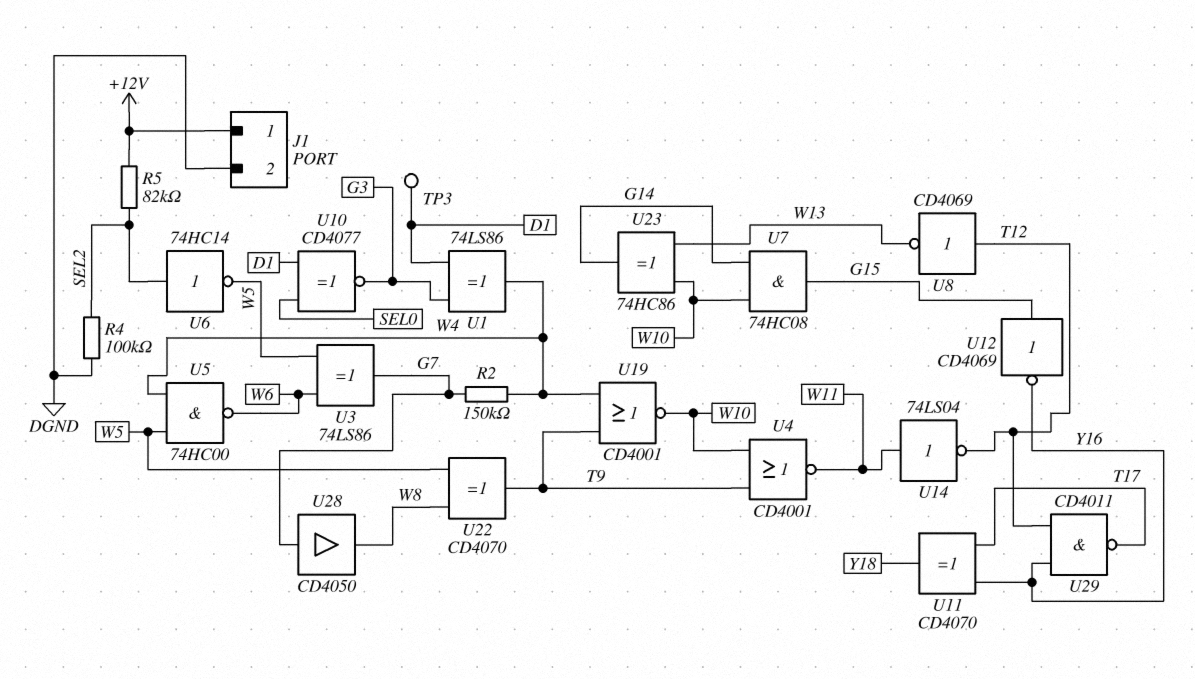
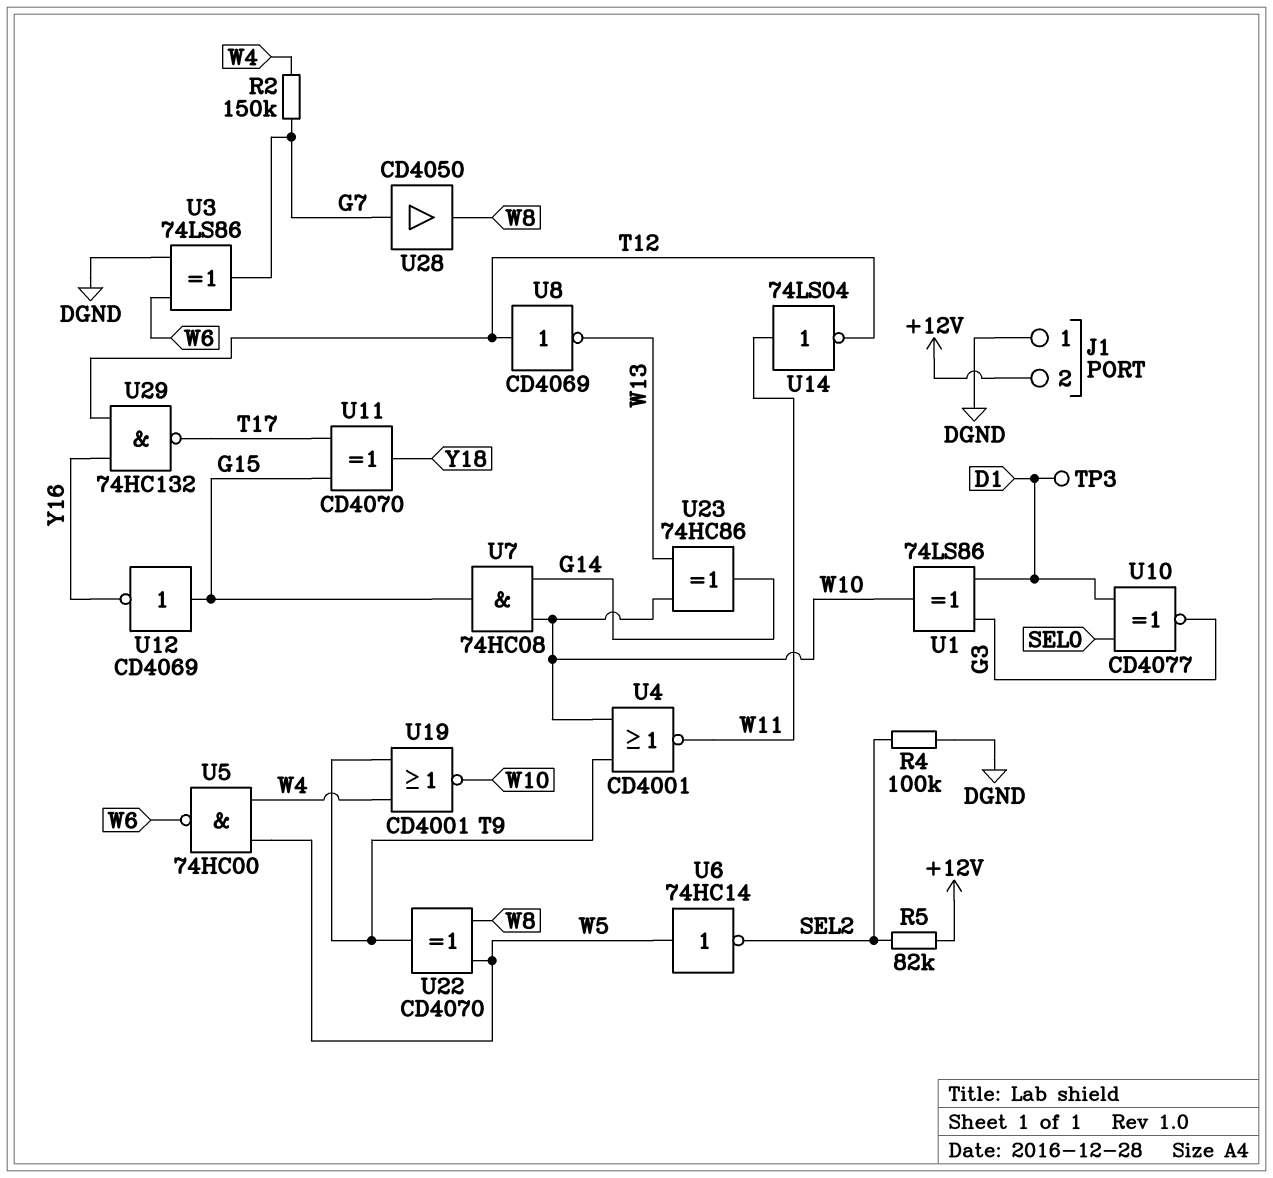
J1 pin 1: +12V -> DGND
J1 pin 2: DGND -> +12V
U1: XOR 74LS86 (in D1, in G3, out W4) -> XOR 74LS86 (in D1, in G3, out W10)
U3: XOR 74LS86 (in W5, in W6, out G7) -> XOR 74LS86 (in DGND, in W6, out G7)
U6: NOT 74HC14 (in SEL2, out W5) -> NOT 74HC14 (in W5, out SEL2)
U11: XOR CD4070 (in T17, in Y16, out Y18) -> XOR CD4070 (in G15, in T17, out Y18)
U29: NAND CD4011 (in T12, in Y16, out T17) -> NAND 74HC132 (in T12, in Y16, out T17)

